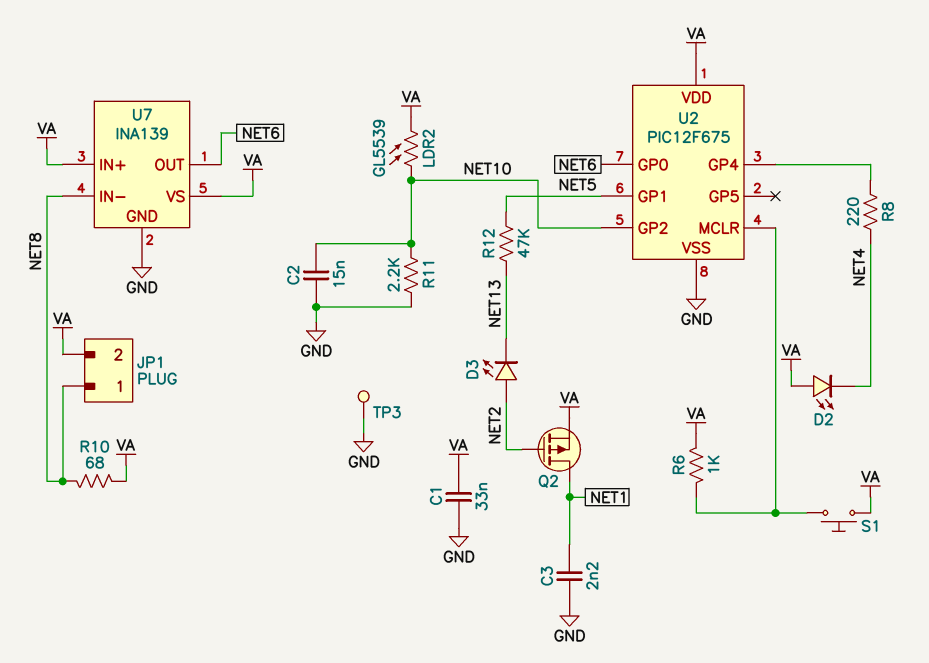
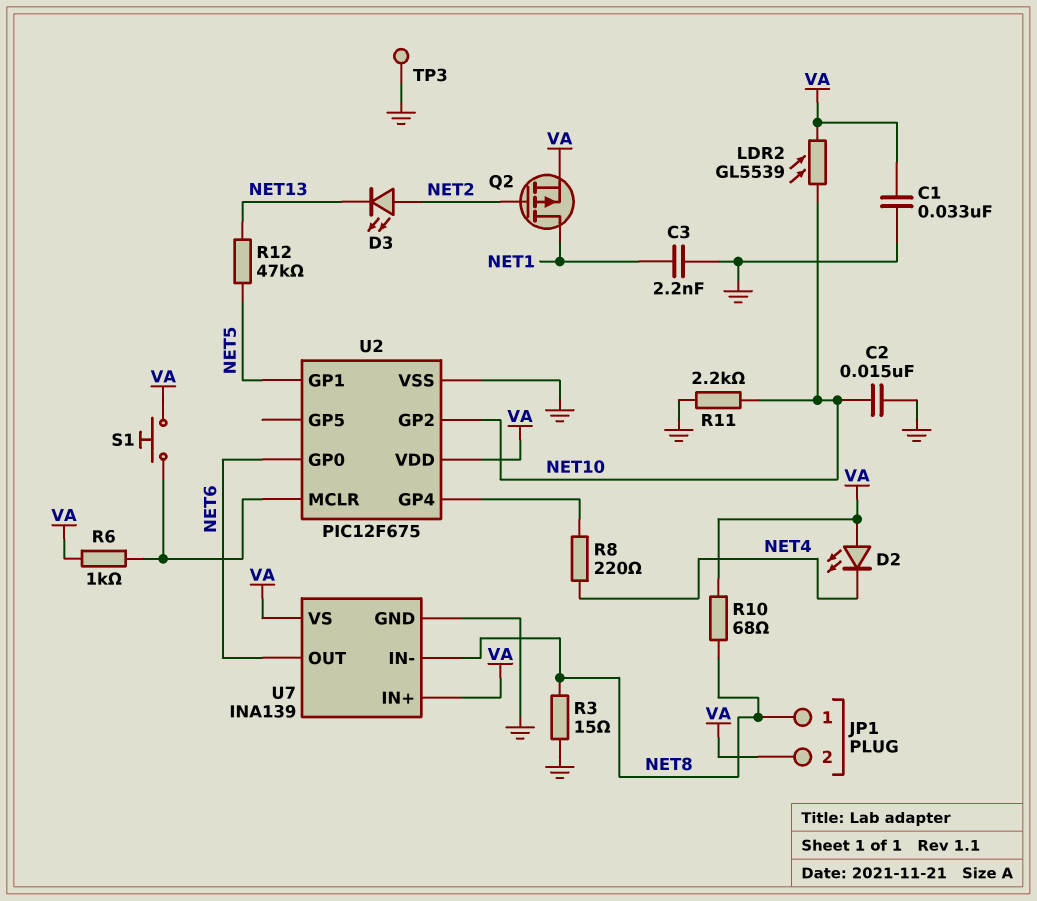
R3: none -> 15 (GND, NET8)

